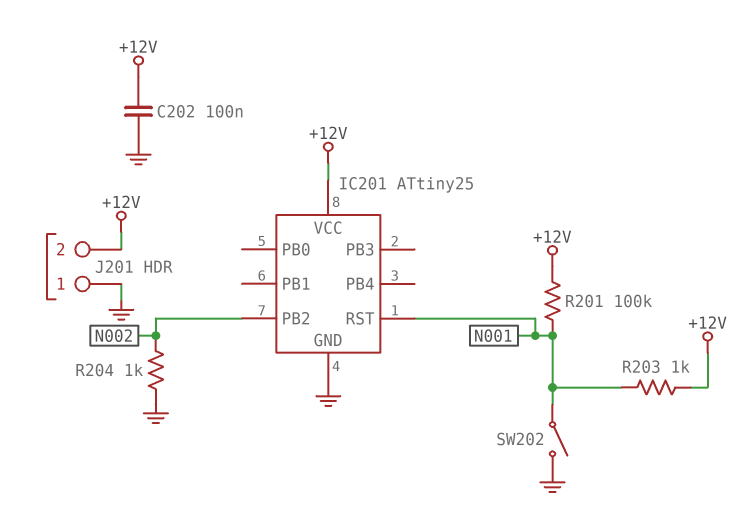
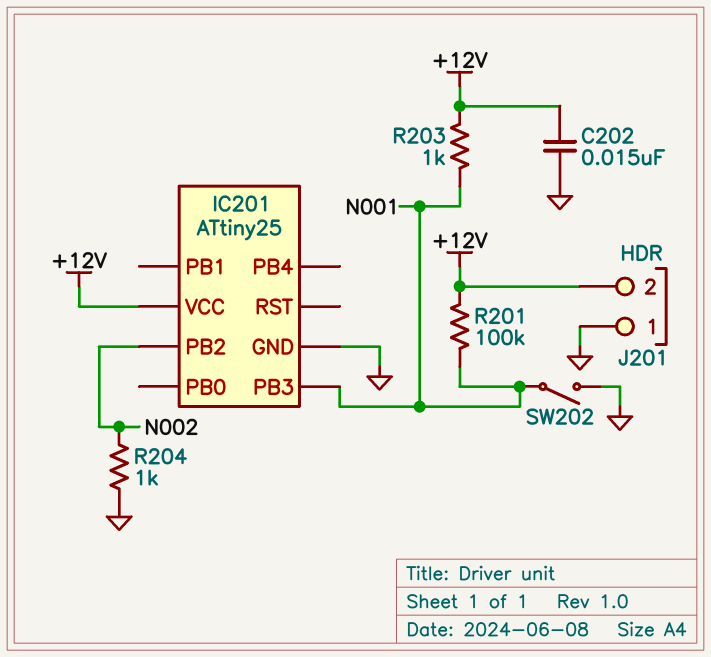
C202: 100nF (+12V, GND) -> 15nF (+12V, GND)
IC201 pin PB3: none -> N001
IC201 pin RST: N001 -> none

